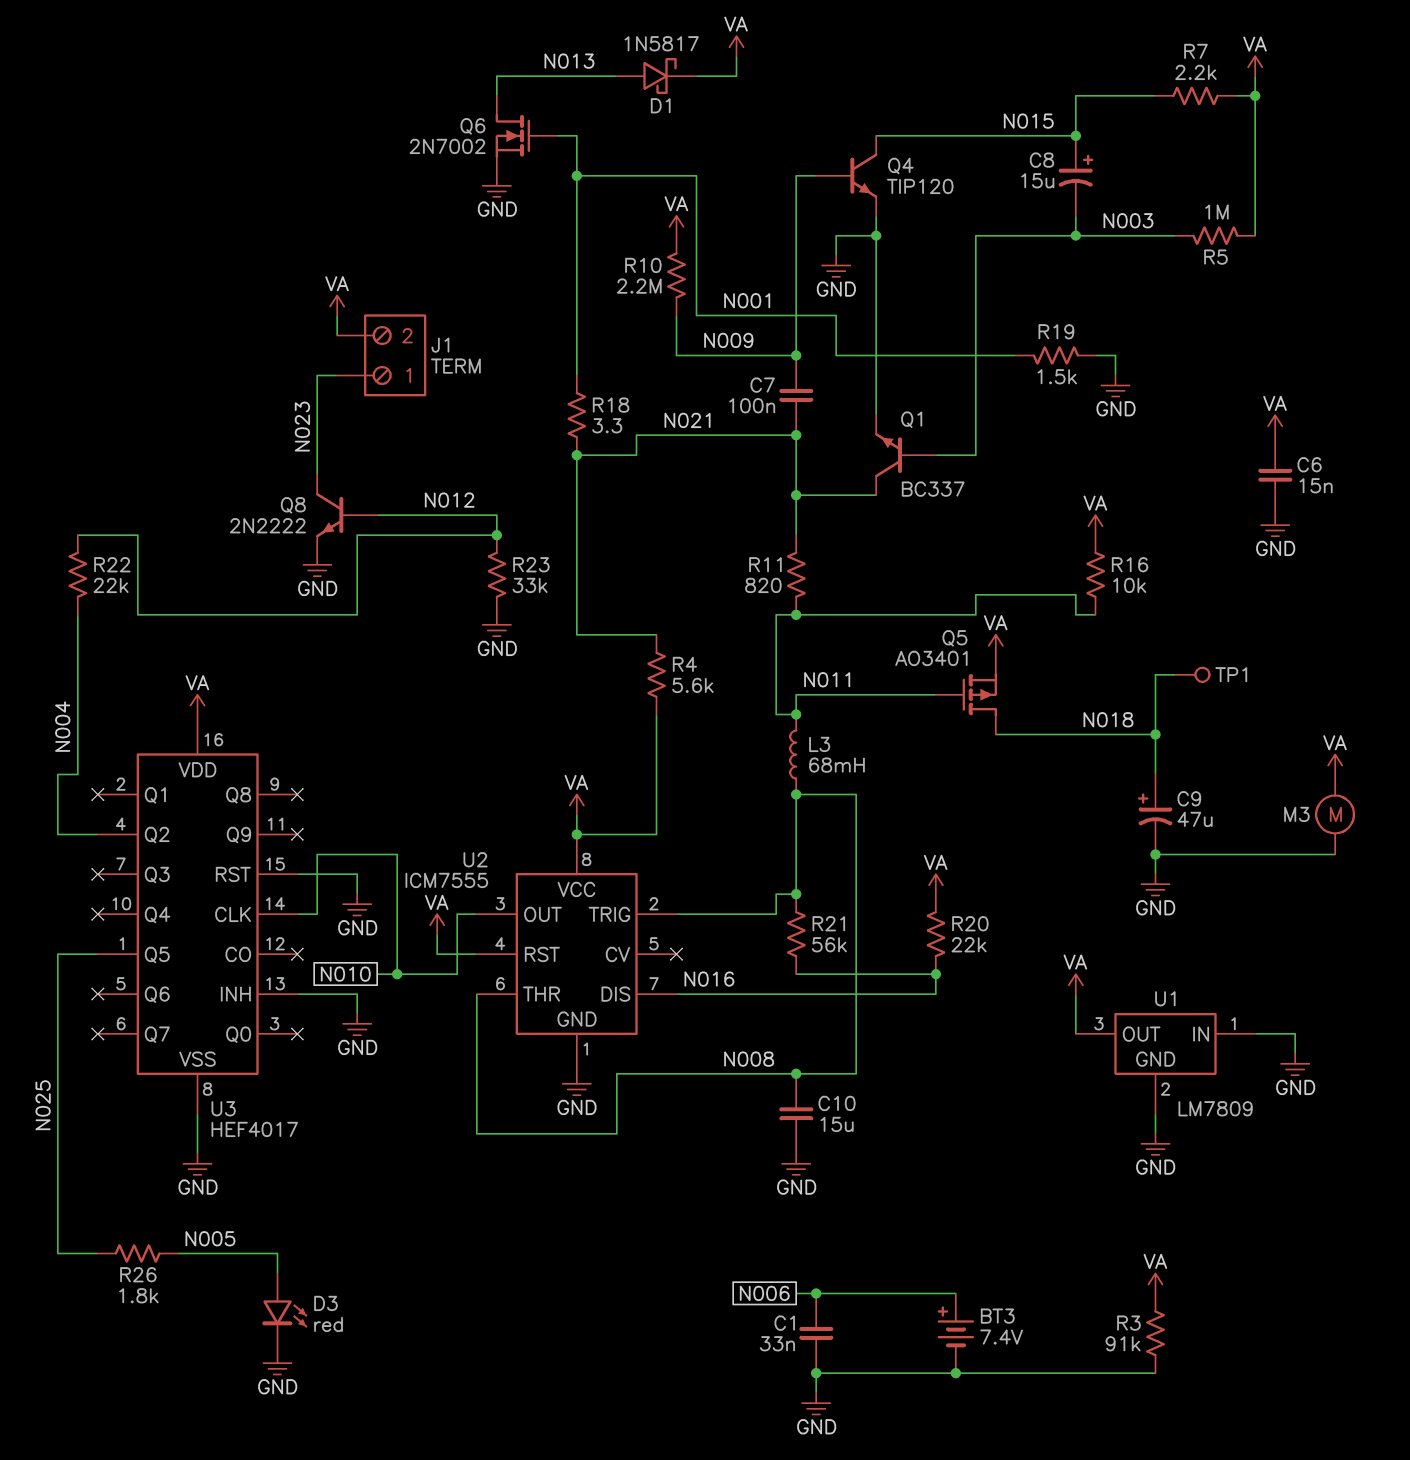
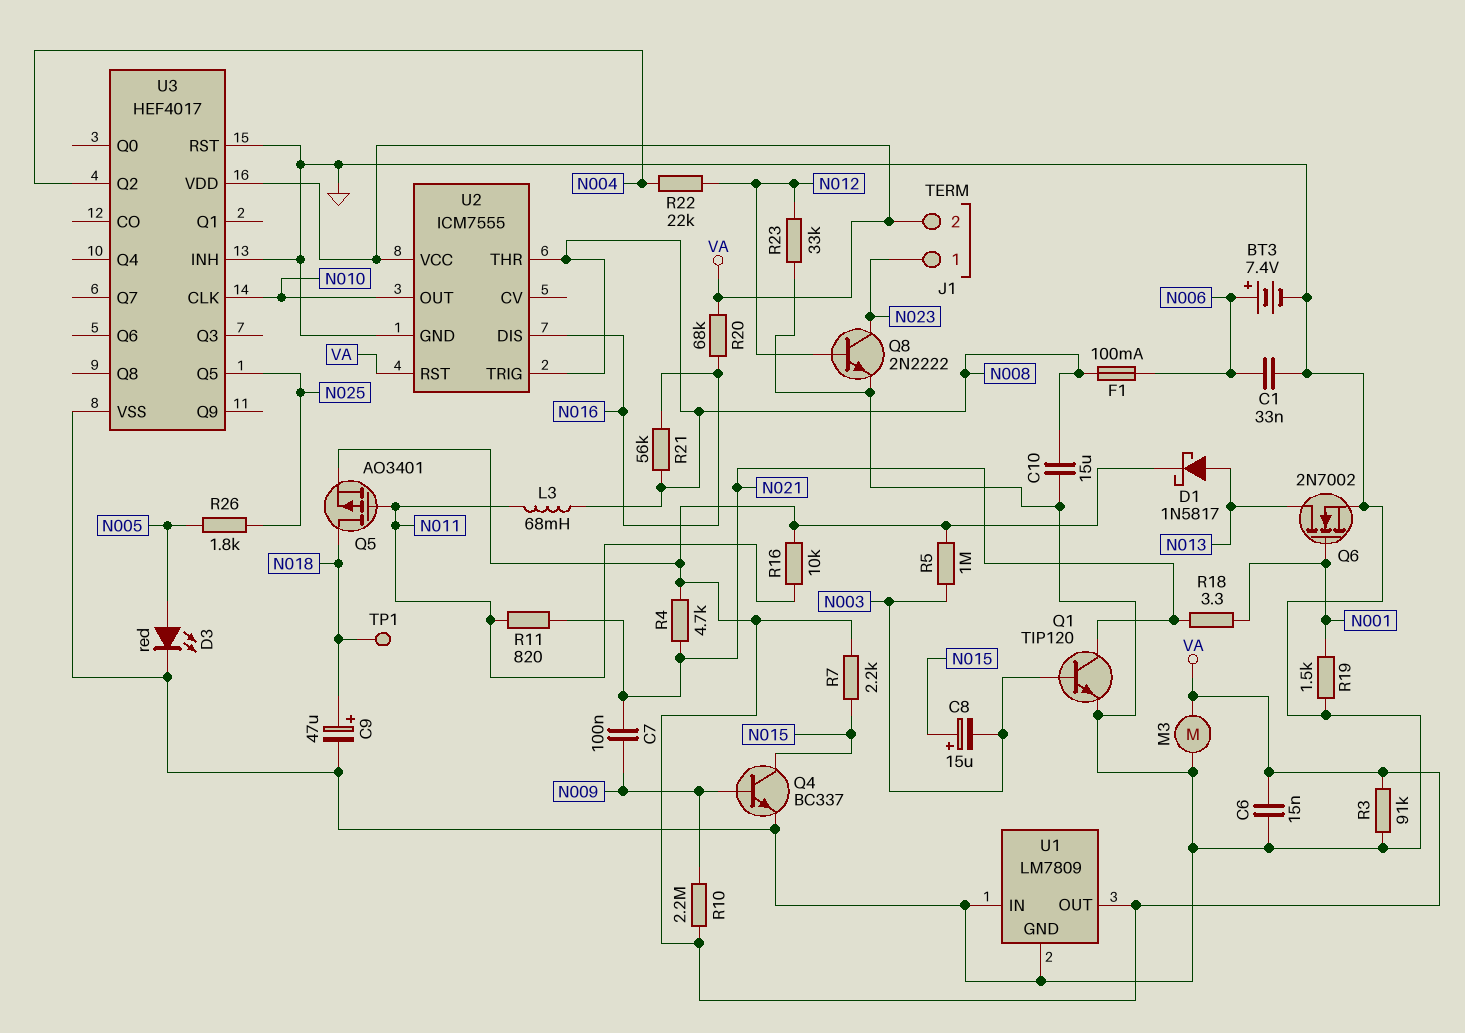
F1: none -> 100mA (N006, N008)
Q1: NPN BC337 (B N003, C N021, E GND) -> NPN TIP120 (B N003, C N021, E GND)
Q4: NPN TIP120 (B N009, C N015, E GND) -> NPN BC337 (B N009, C N015, E GND)
R4: 5.6k (N021, VA) -> 4.7k (N021, VA)
R20: 22k (N016, VA) -> 68k (N016, VA)

